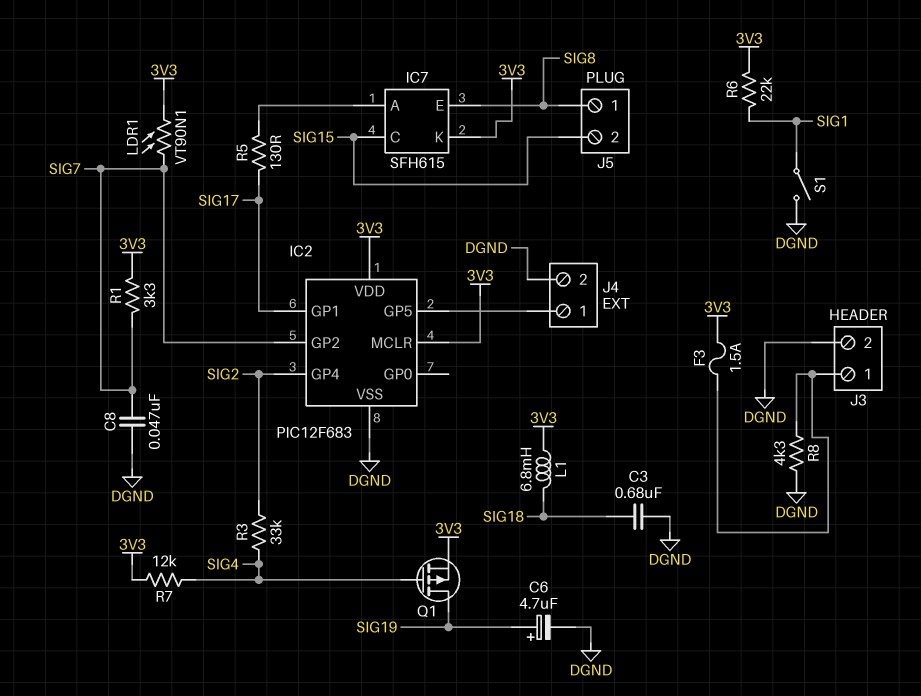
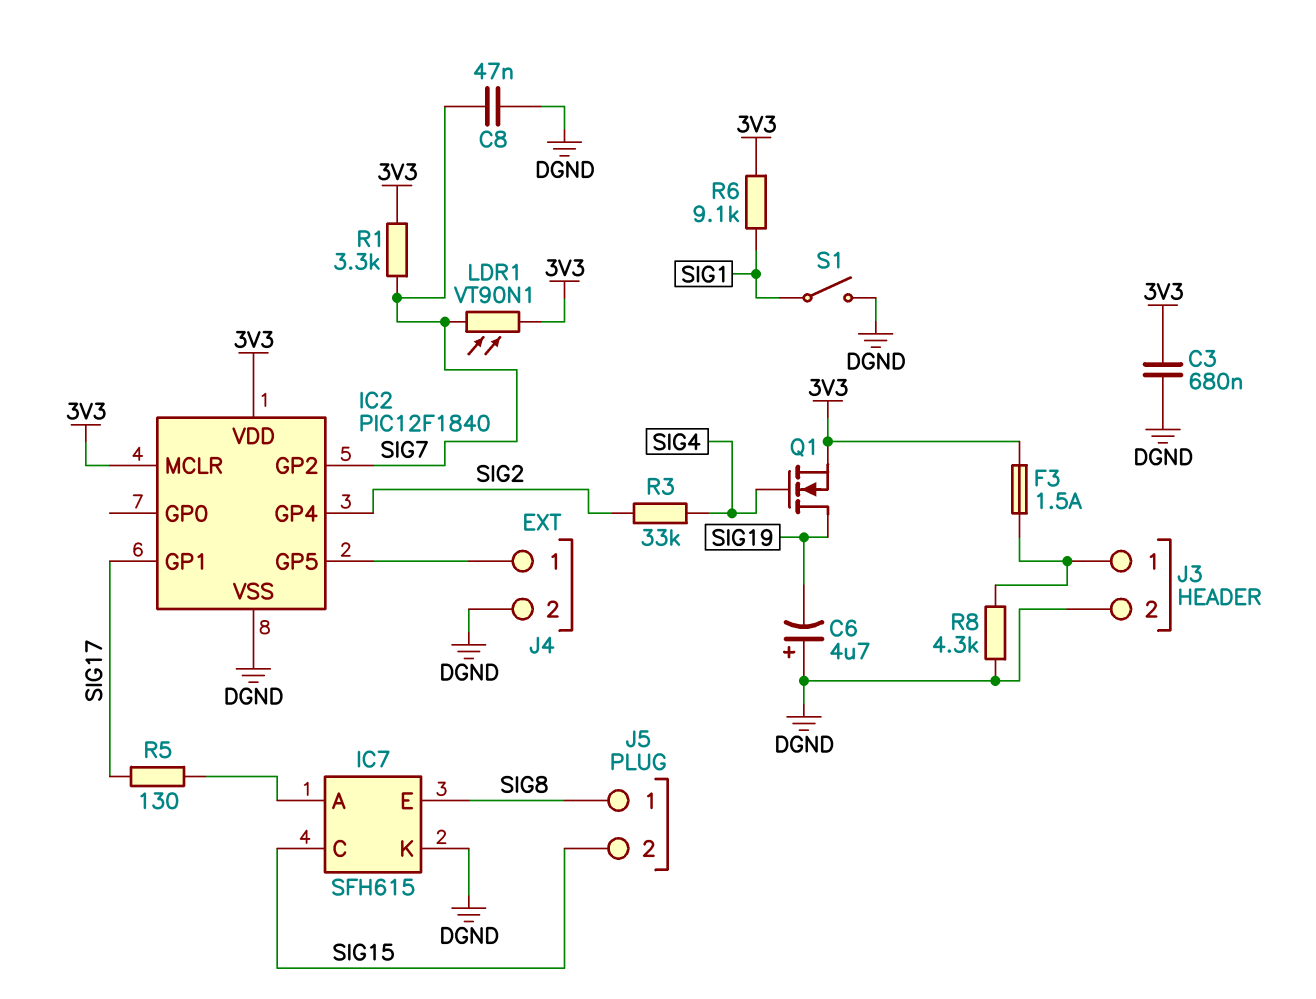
C3: 680nF (DGND, SIG18) -> 680nF (3V3, DGND)
C6: 4.7uF (plus SIG19, minus DGND) -> 4.7uF (plus DGND, minus SIG19)
IC2: PIC12F683 -> PIC12F1840
IC7 pin K: 3V3 -> DGND
L1: 6.8mH (3V3, SIG18) -> none
Q1: PMOS (G SIG4, D SIG19, S 3V3) -> NMOS (G SIG4, D SIG19, S 3V3)
R6: 22k (3V3, SIG1) -> 9.1k (3V3, SIG1)
R7: 12k (3V3, SIG4) -> none

